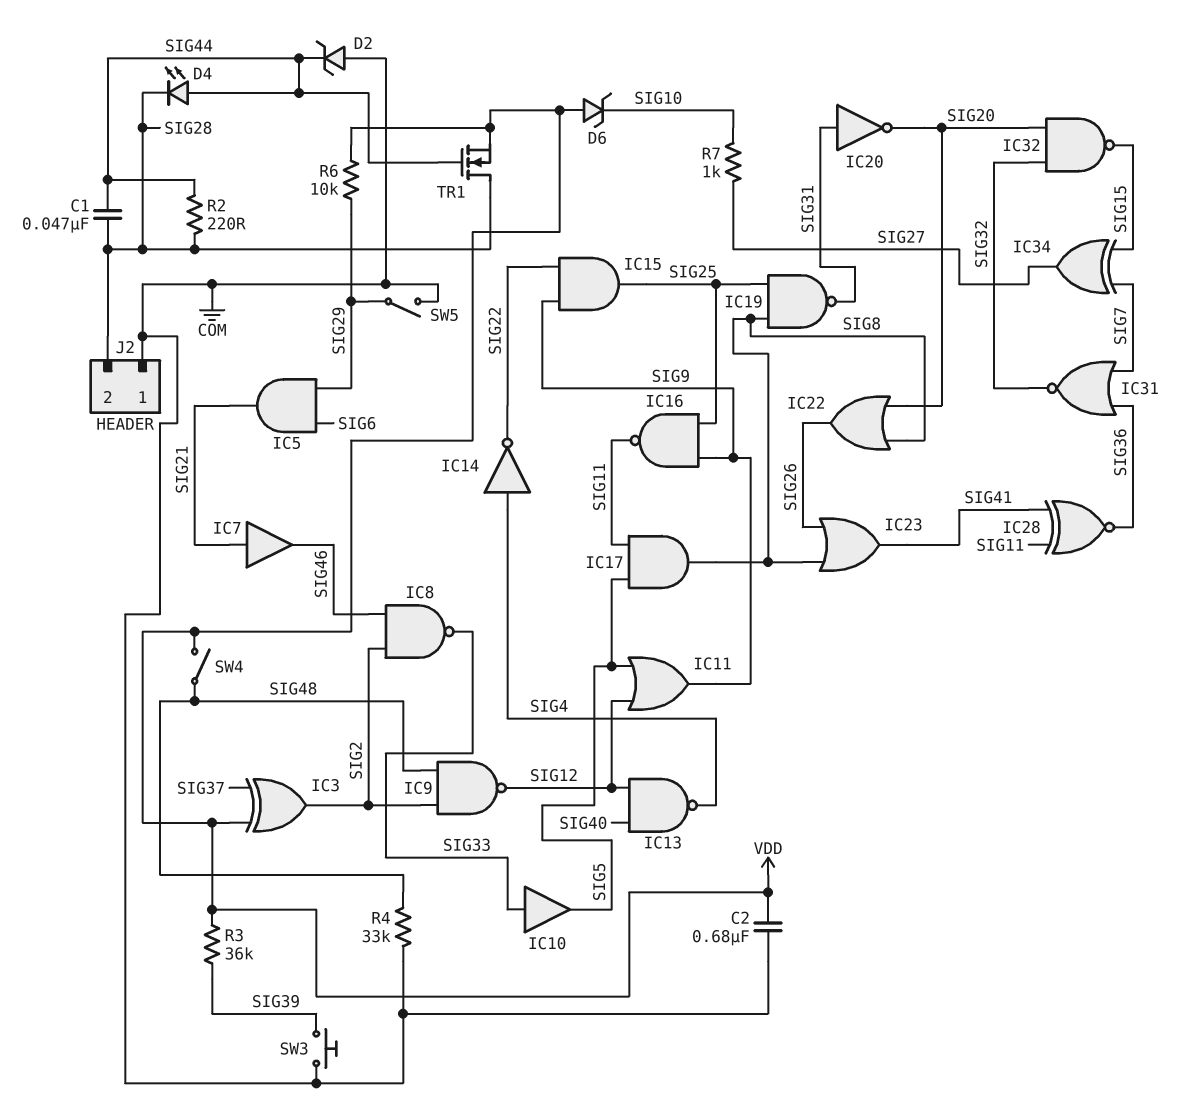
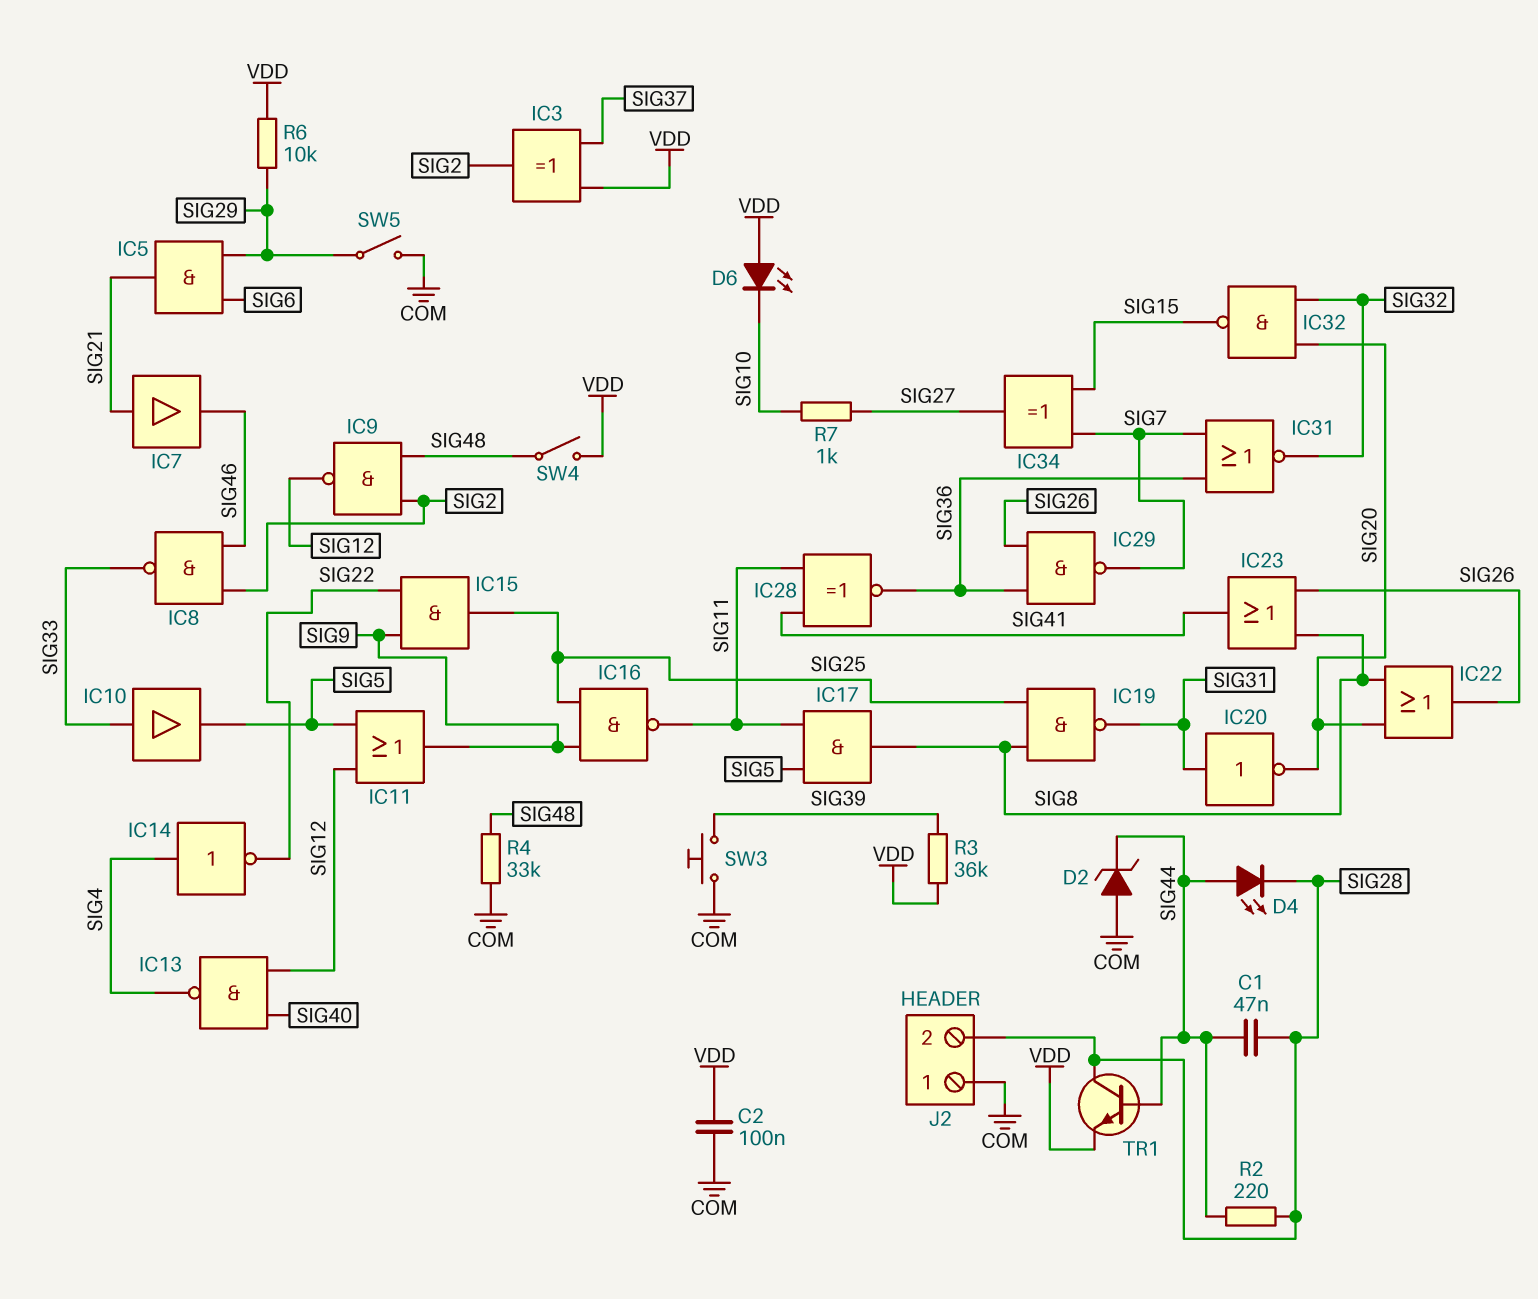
C2: 680nF (COM, VDD) -> 100nF (COM, VDD)
D6: zener (A VDD, K SIG10) -> LED (A VDD, K SIG10)
IC29: none -> NAND (in SIG26, in SIG36, out SIG7)
TR1: NMOS (G SIG44, D SIG28, S VDD) -> NPN (B SIG44, C SIG28, E VDD)

